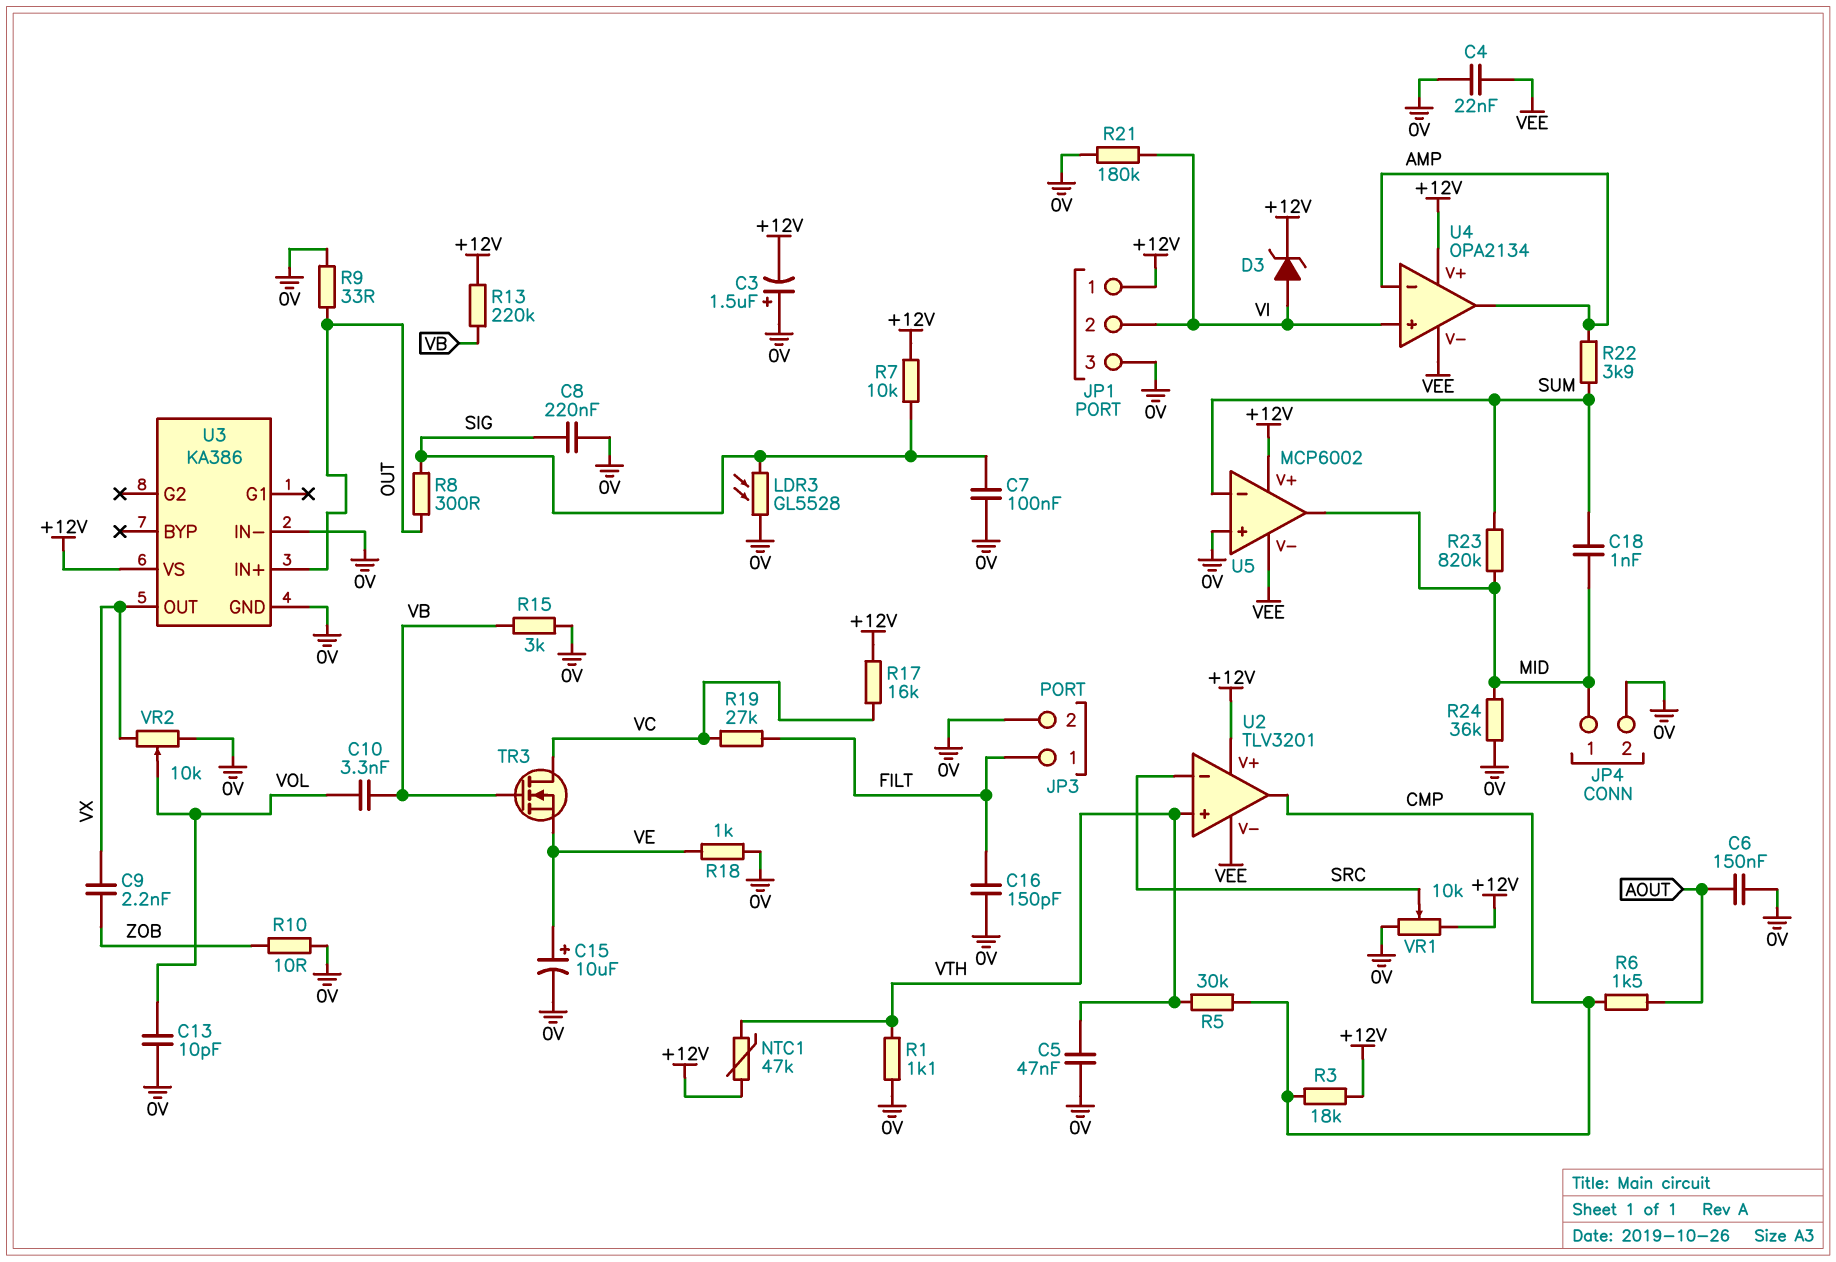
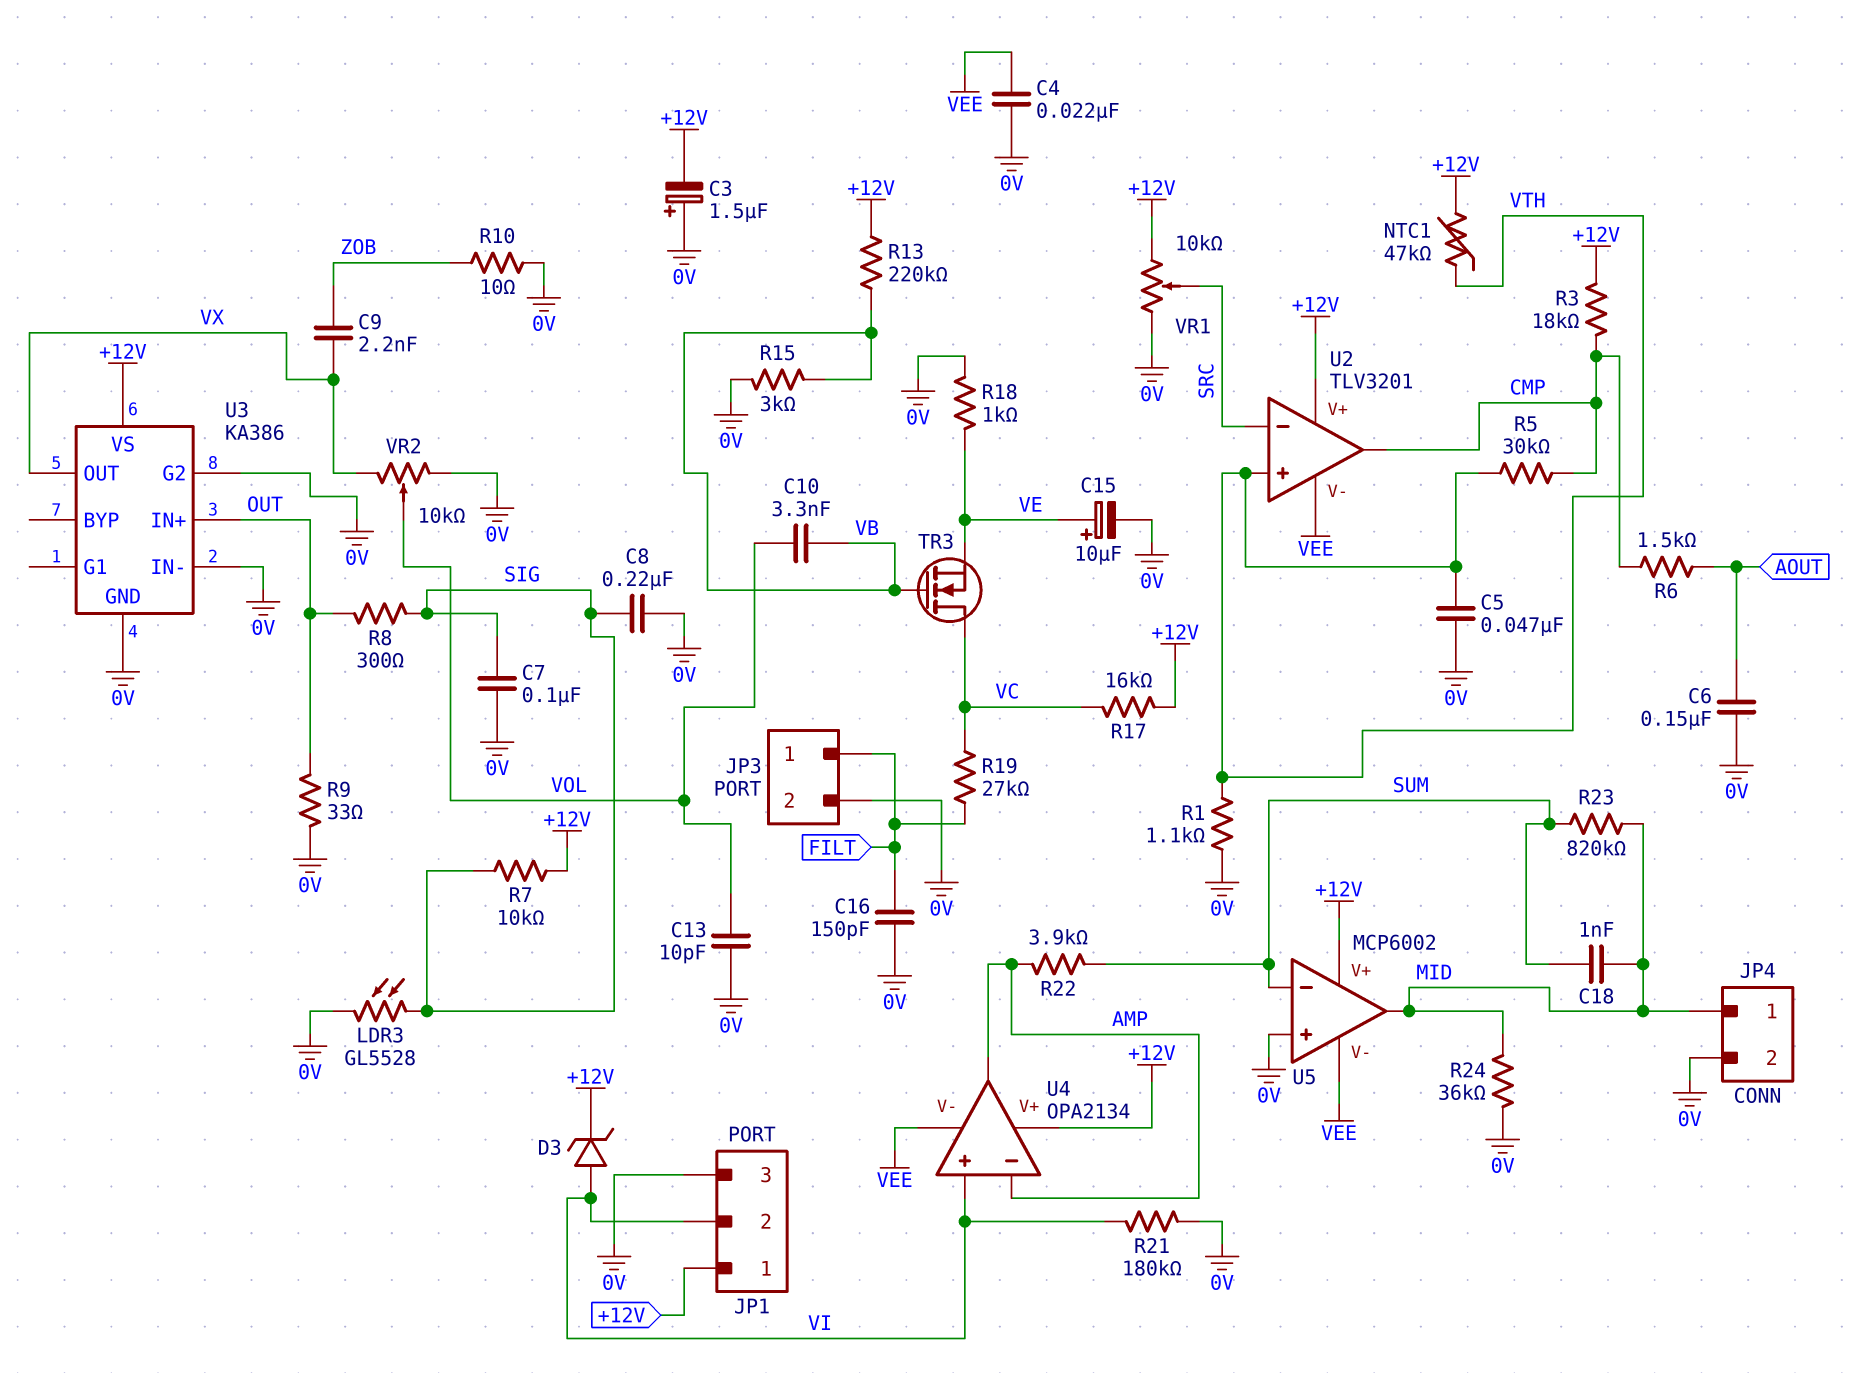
U3 pin G2: none -> 0V

